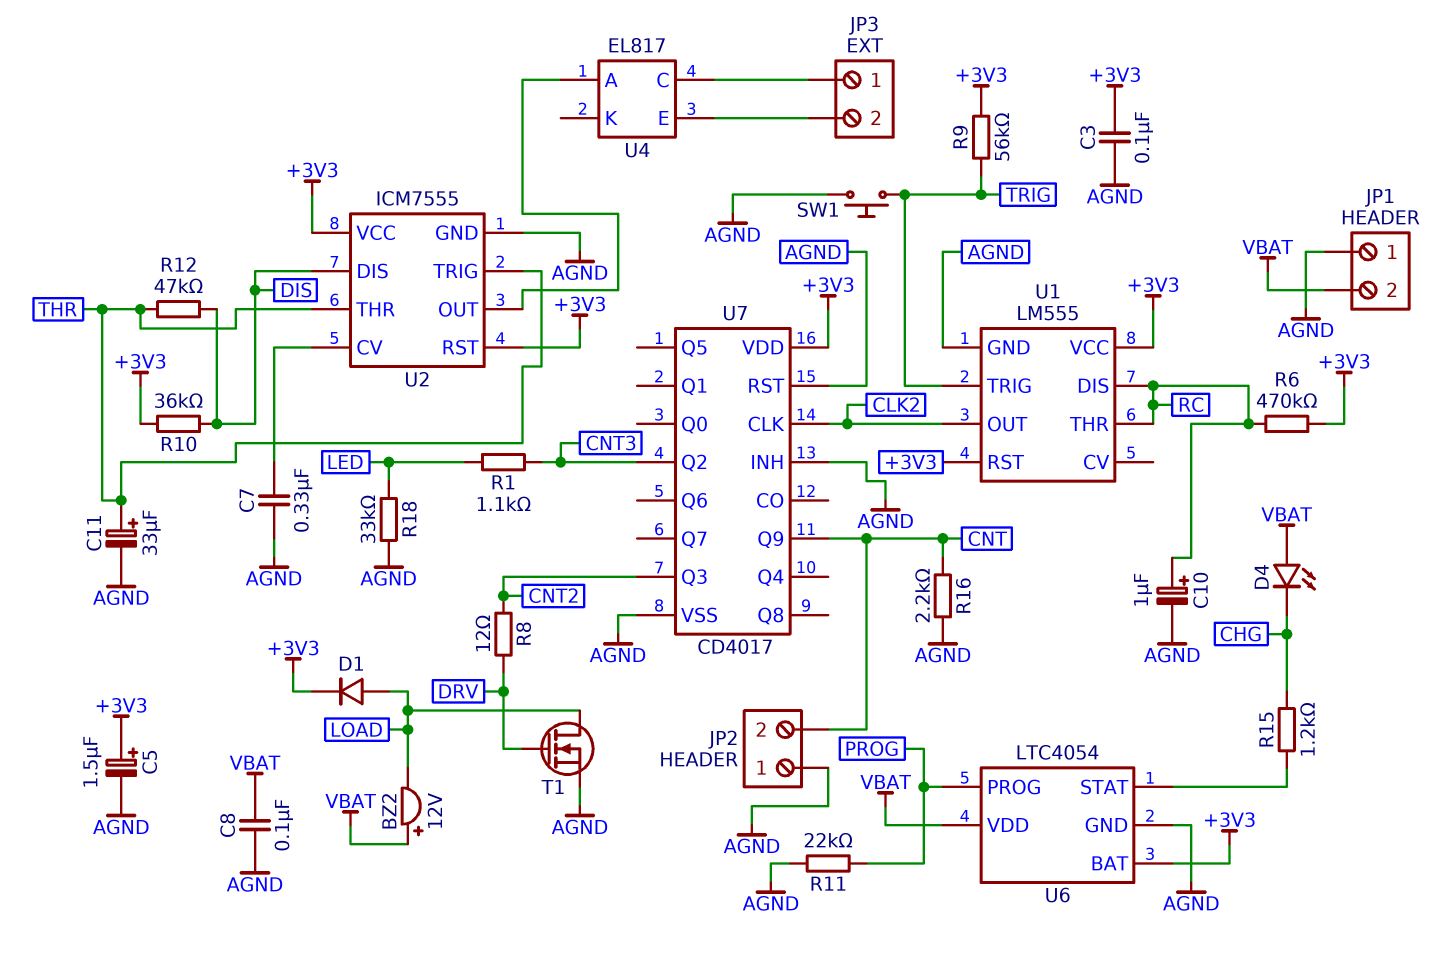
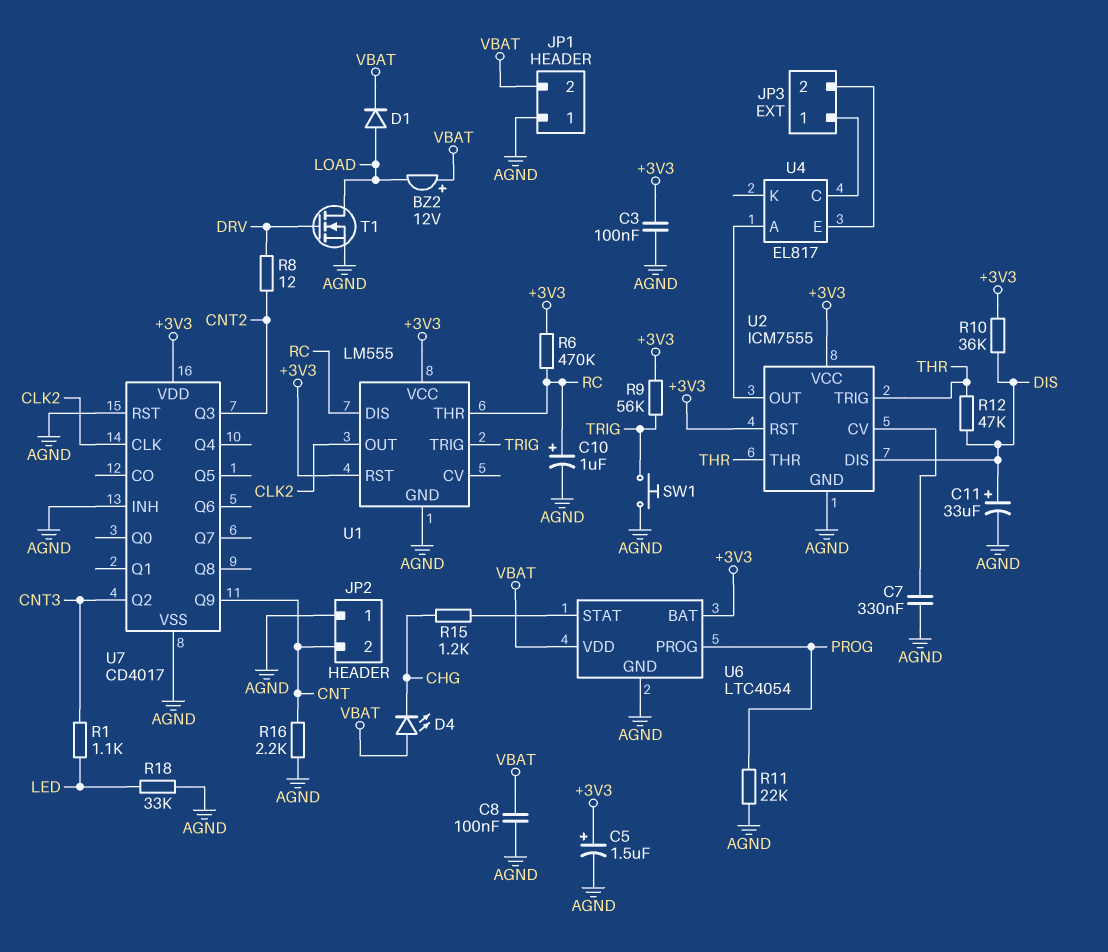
C11: 33uF (plus THR, minus AGND) -> 33uF (plus DIS, minus AGND)
D1: diode (A LOAD, K +3V3) -> diode (A LOAD, K VBAT)

